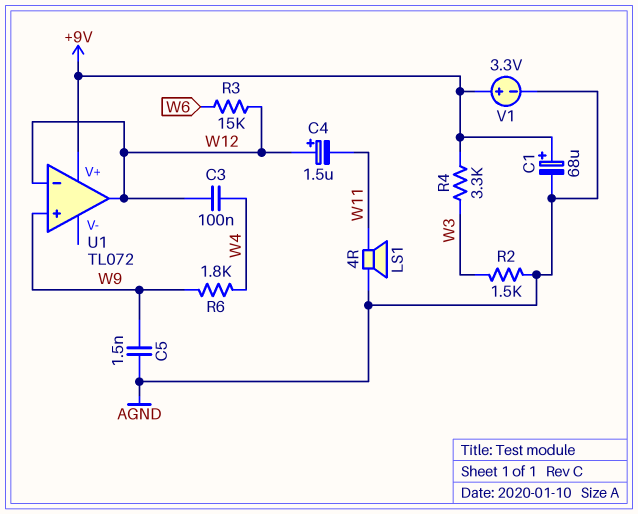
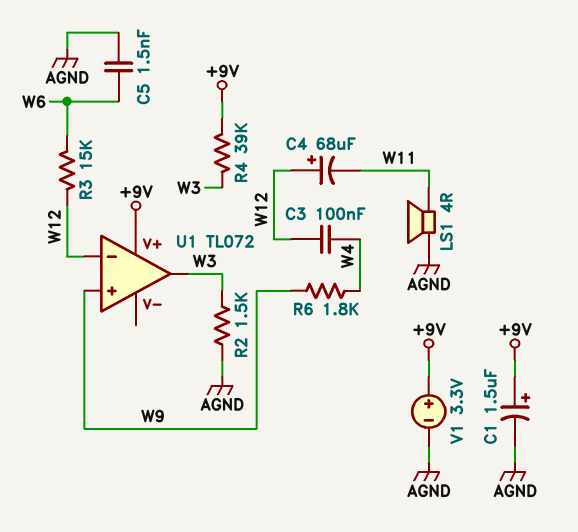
C1: 68uF (plus +9V, minus AGND) -> 1.5uF (plus +9V, minus AGND)
C4: 1.5uF (plus W12, minus W11) -> 68uF (plus W12, minus W11)
C5: 1.5nF (AGND, W9) -> 1.5nF (AGND, W6)
R4: 3.3k (+9V, W3) -> 39k (+9V, W3)
U1 pin out: W12 -> W3

